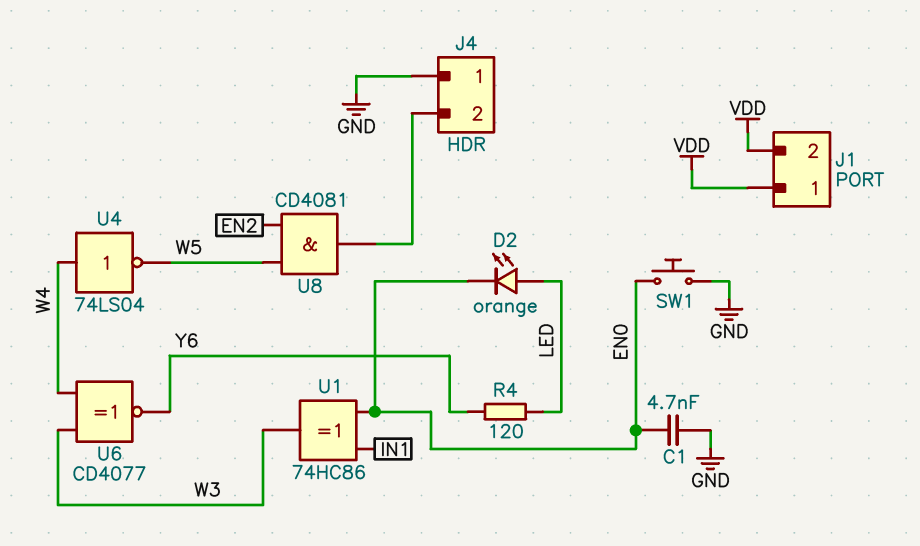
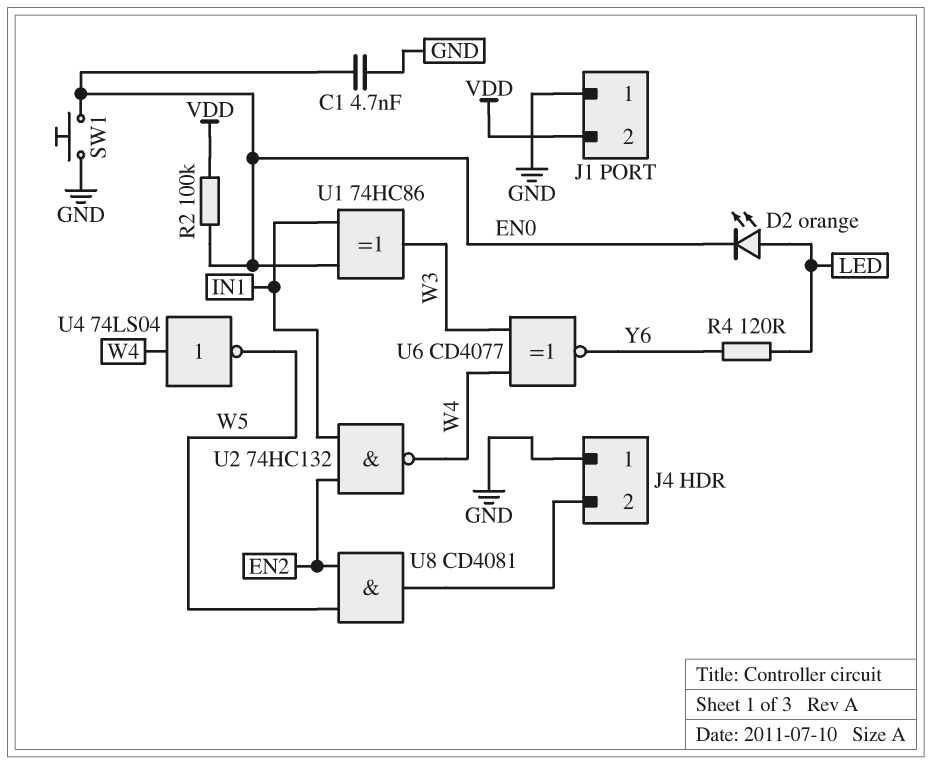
J1 pin 1: VDD -> GND
R2: none -> 100k (EN0, VDD)
U2: none -> NAND 74HC132 (in EN2, in IN1, out W4)

